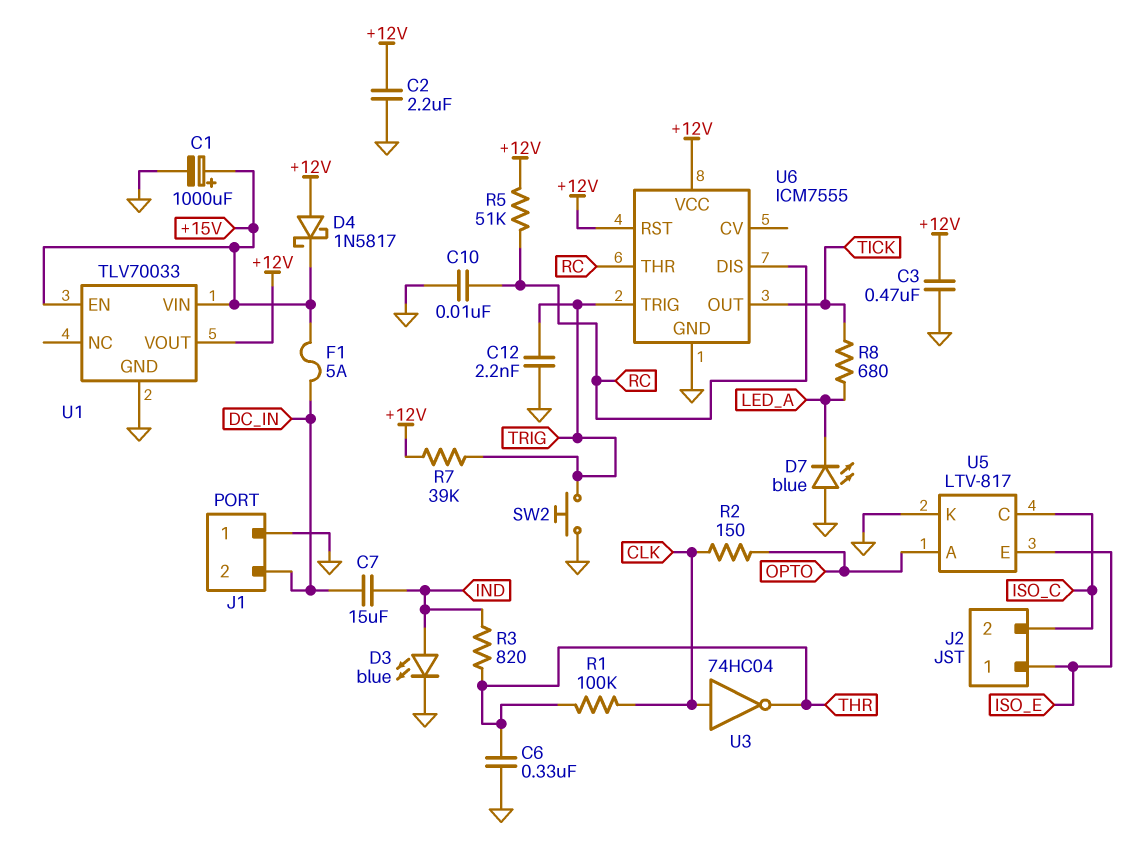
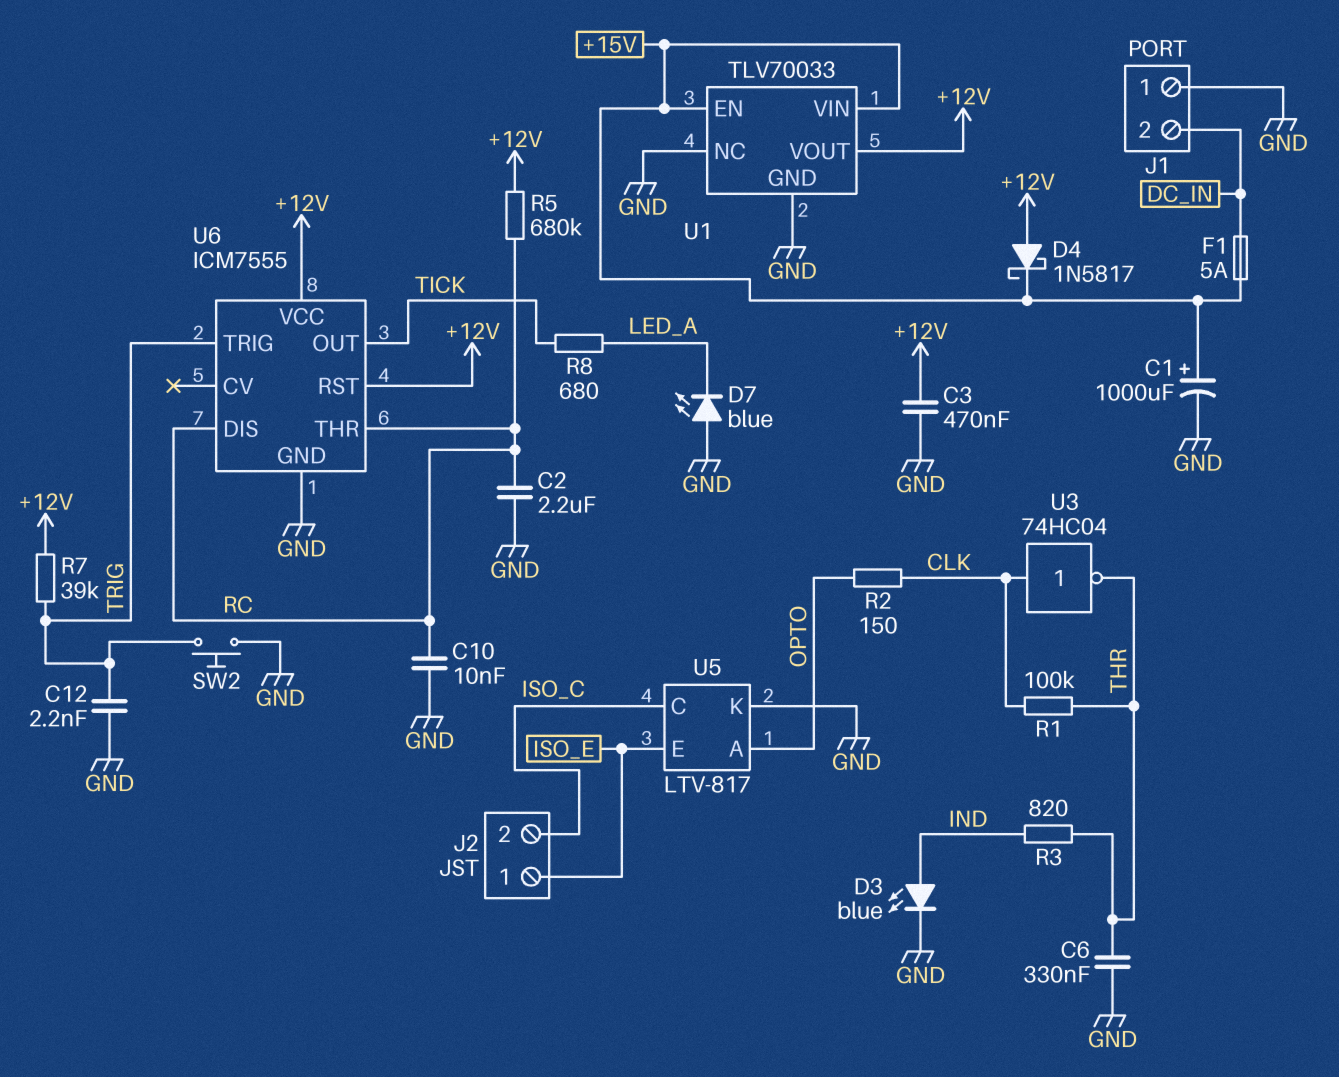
C2: 2.2uF (+12V, GND) -> 2.2uF (GND, RC)
C7: 15uF (DC_IN, IND) -> none
R5: 51k (+12V, RC) -> 680k (+12V, RC)
U1 pin NC: none -> GND

